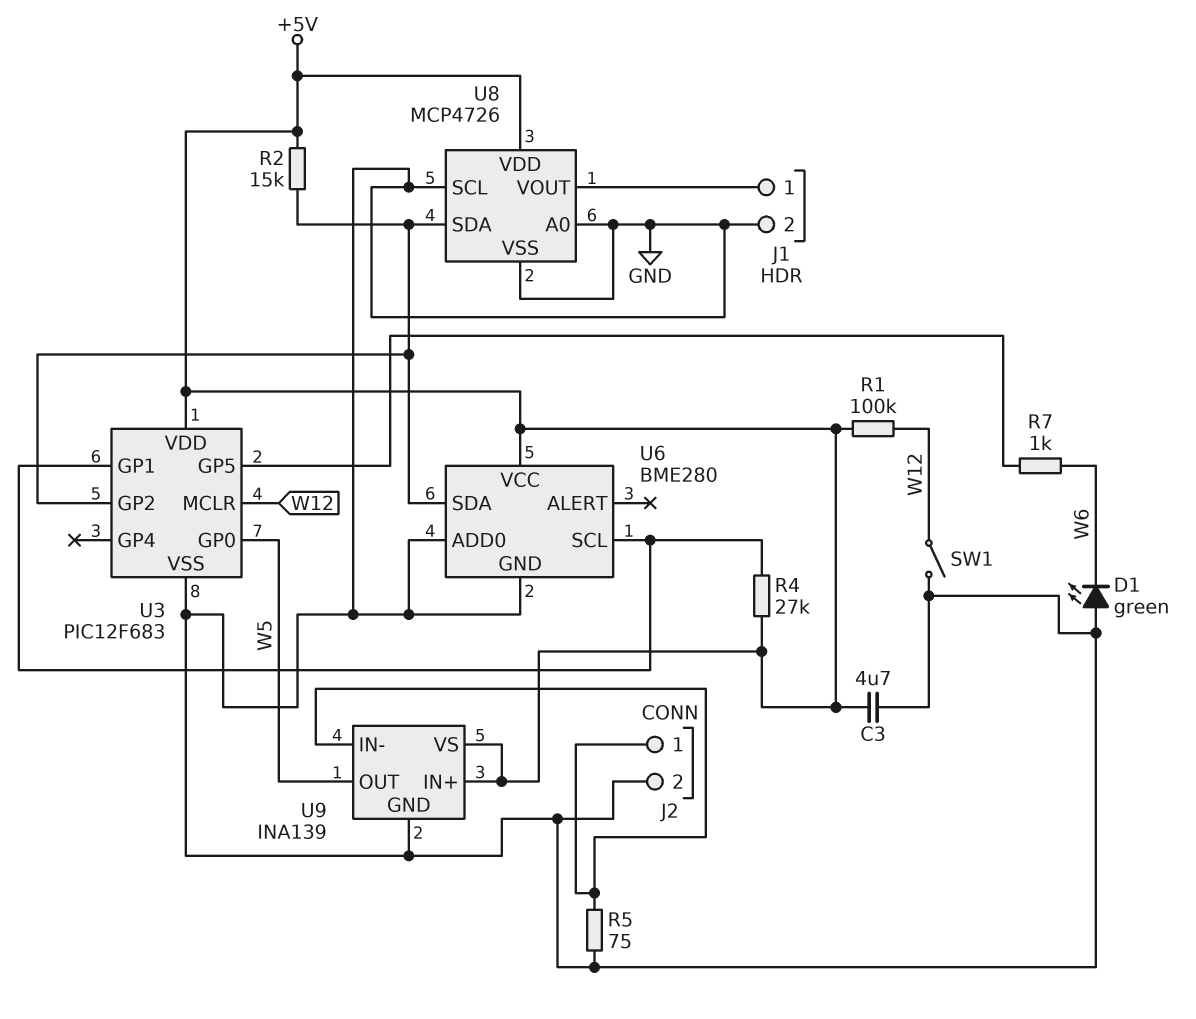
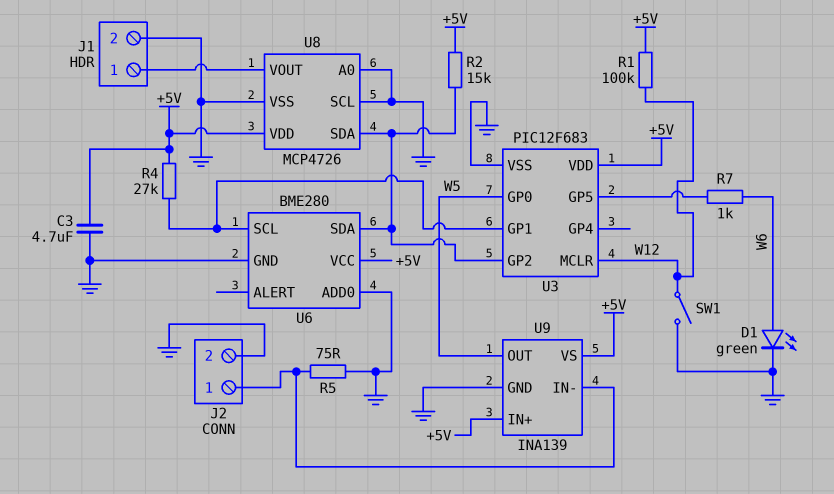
D1: LED green (A GND, K W6) -> LED green (A W6, K GND)

